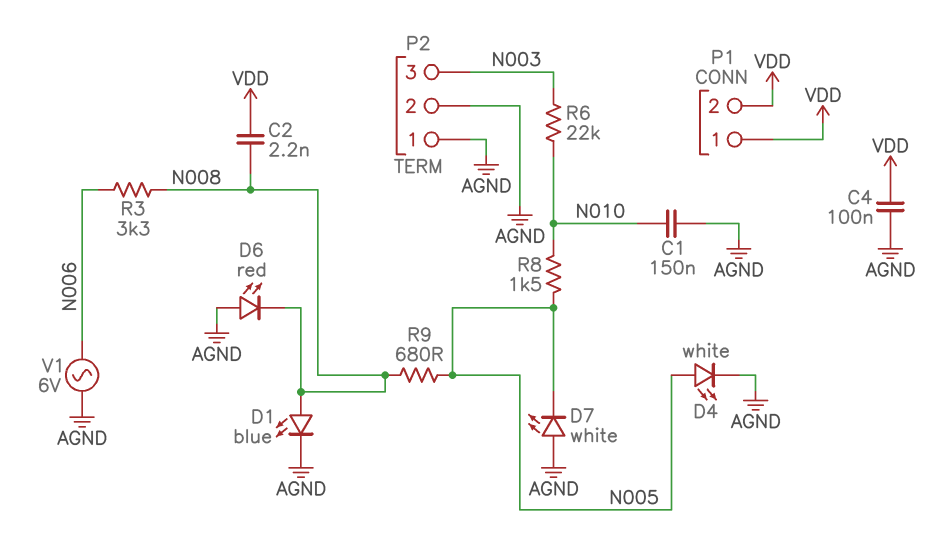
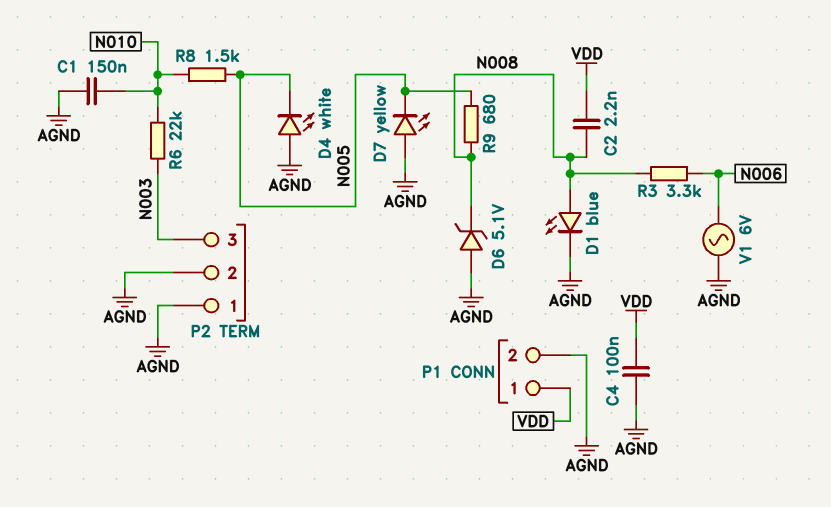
D4: LED white (A N005, K AGND) -> LED white (A AGND, K N005)
D6: LED red (A AGND, K N008) -> zener 5.1V (A AGND, K N008)
D7: LED white (A AGND, K N005) -> LED yellow (A AGND, K N005)
P1 pin 2: VDD -> AGND

